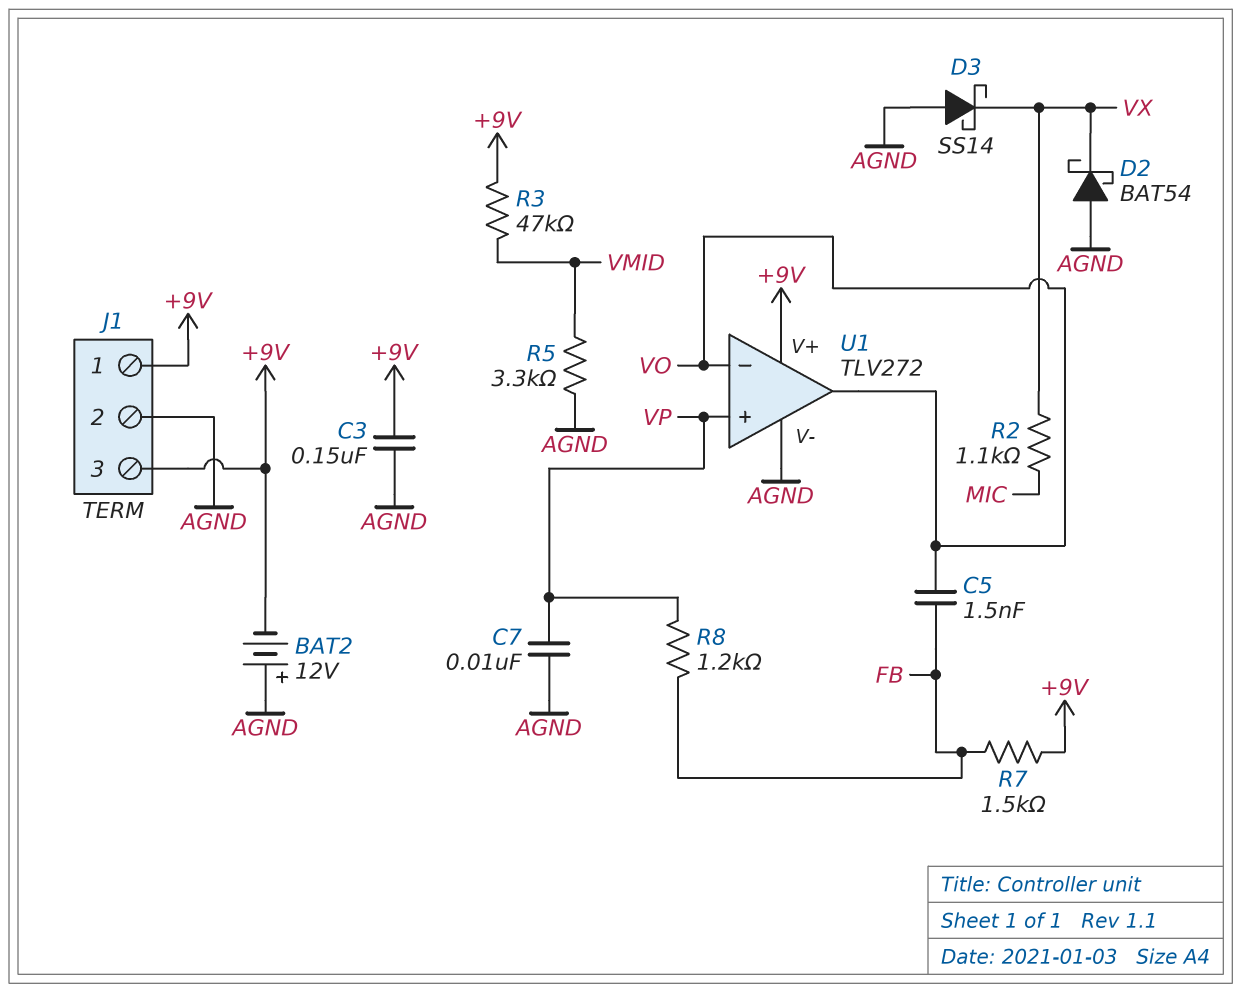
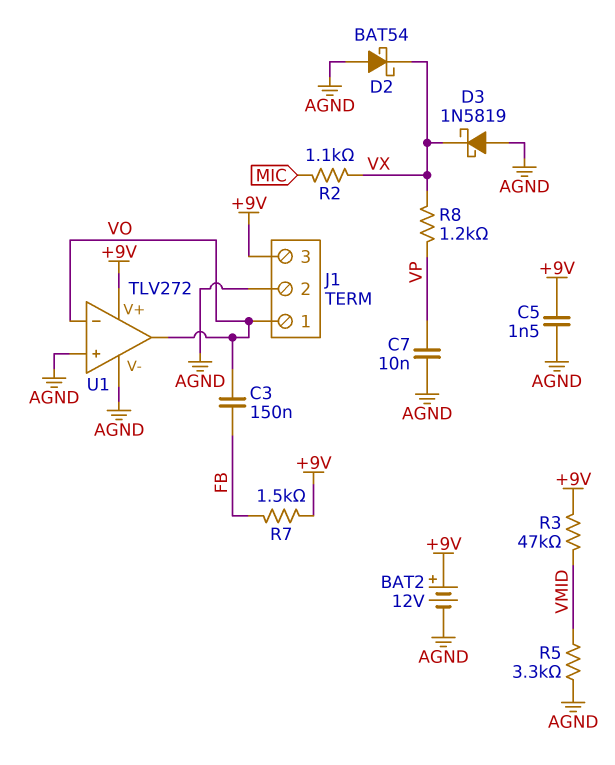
BAT2: 12V (plus AGND, minus +9V) -> 12V (plus +9V, minus AGND)
C3: 150nF (+9V, AGND) -> 150nF (FB, VO)
C5: 1.5nF (FB, VO) -> 1.5nF (+9V, AGND)
D3: schottky SS14 (A AGND, K VX) -> schottky 1N5819 (A AGND, K VX)
J1 pin 1: +9V -> VO
R8: 1.2k (FB, VP) -> 1.2k (VP, VX)
U1 pin in+: VP -> AGND

